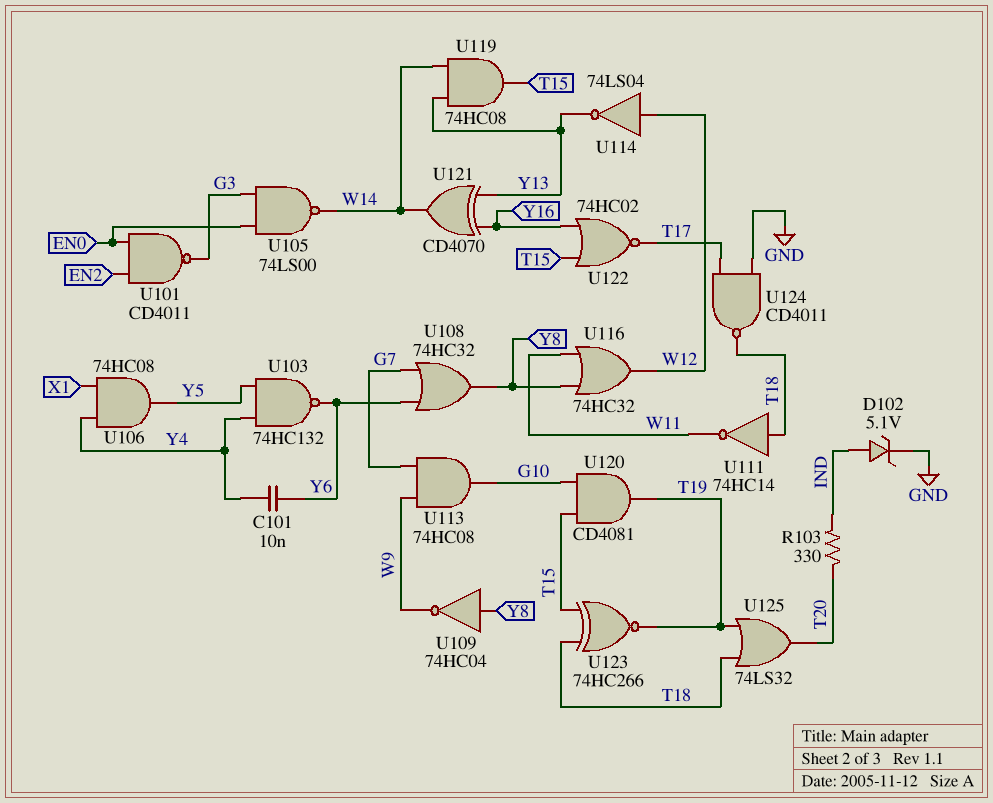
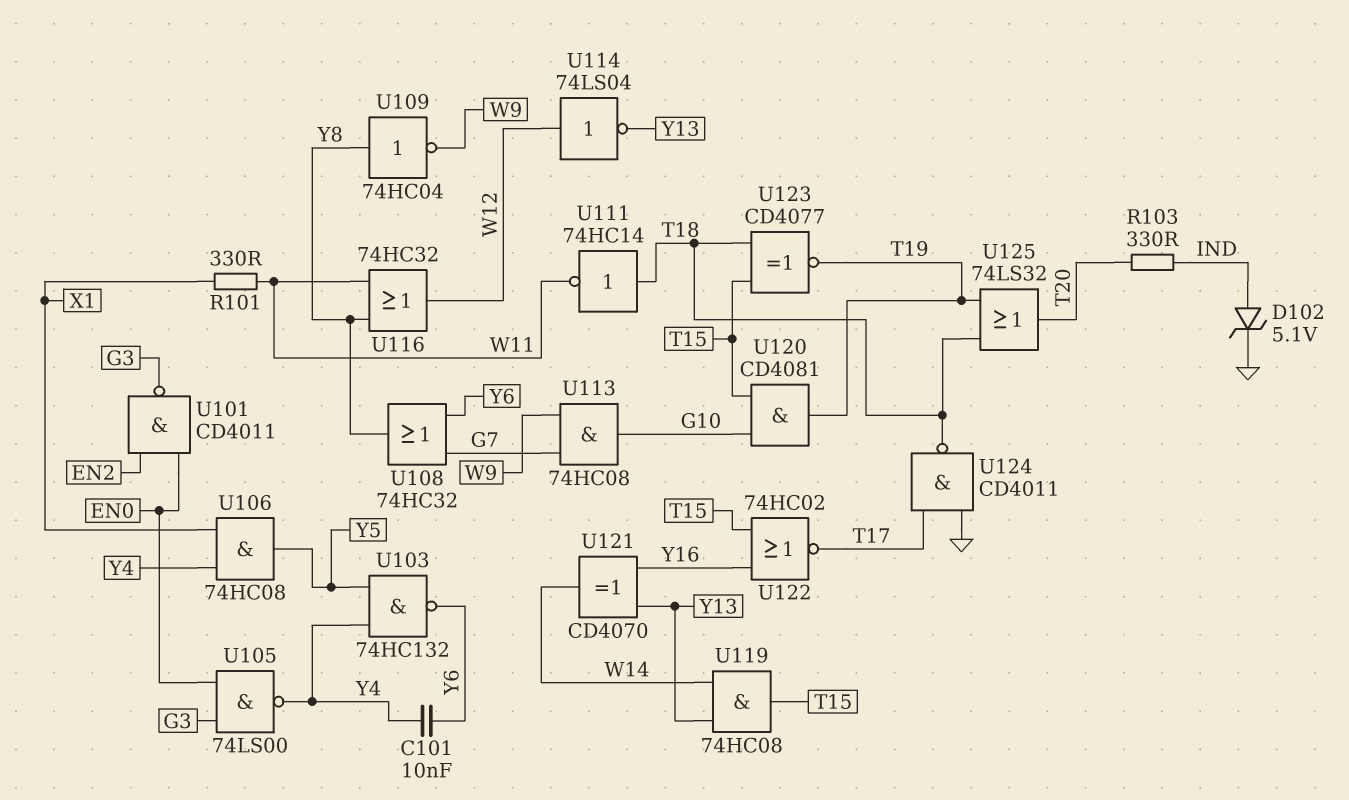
R101: none -> 330 (W11, X1)
U105: NAND 74LS00 (in EN0, in G3, out W14) -> NAND 74LS00 (in EN0, in G3, out Y4)
U123: XNOR 74HC266 (in T15, in T18, out T19) -> XNOR CD4077 (in T15, in T18, out T19)

